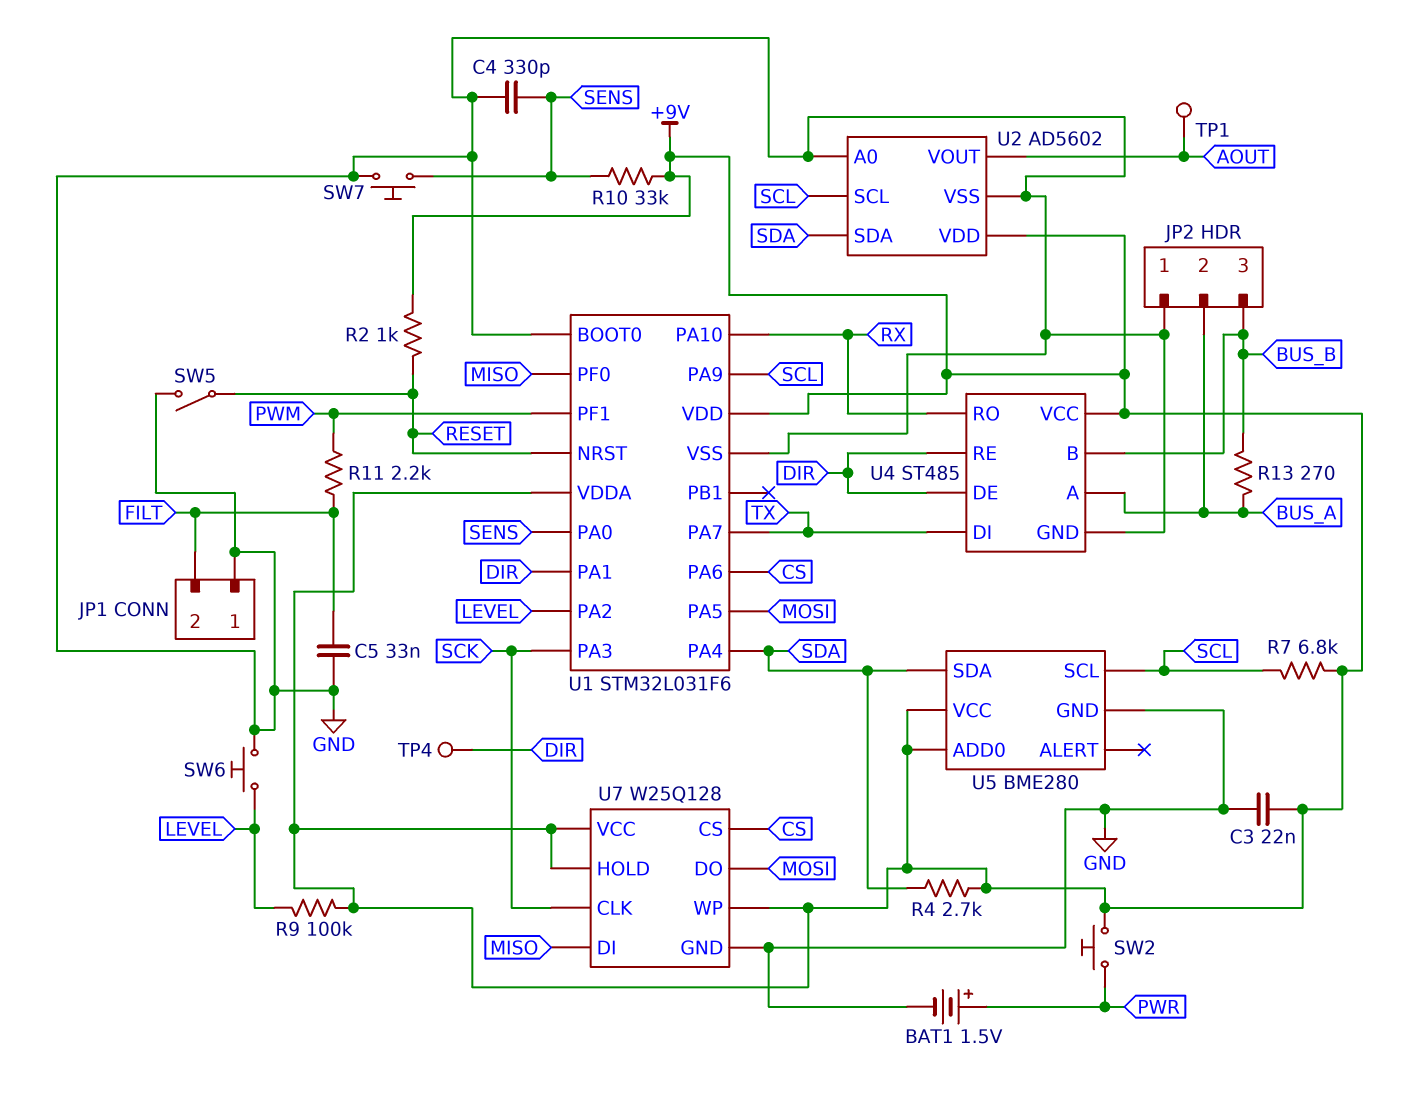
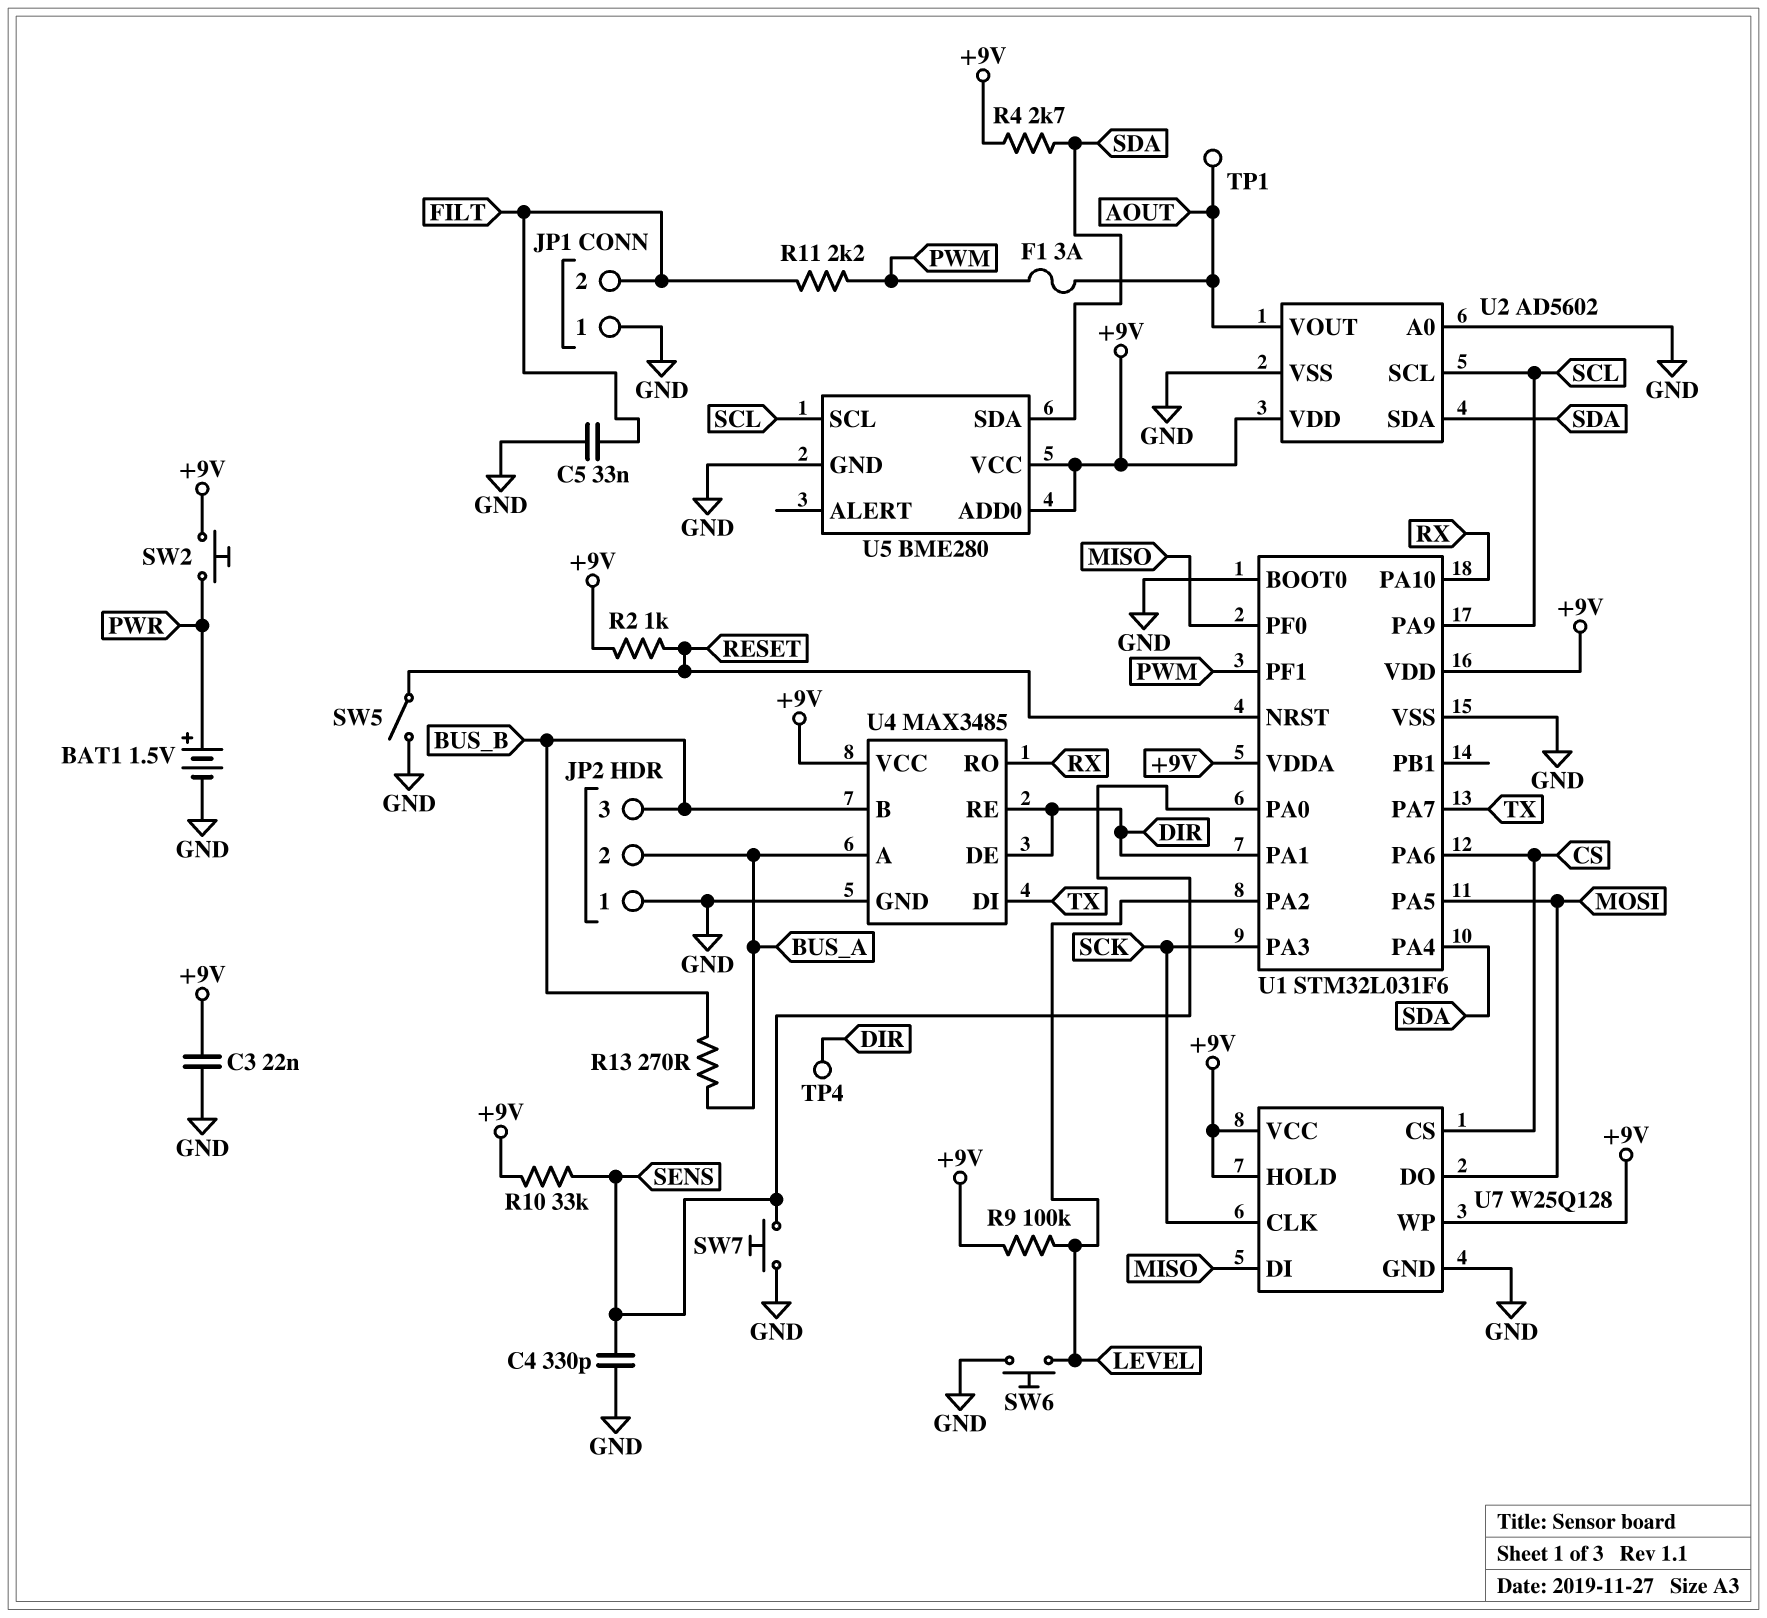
F1: none -> 3A (AOUT, PWM)
R7: 6.8k (+9V, SCL) -> none
U4: ST485 -> MAX3485

